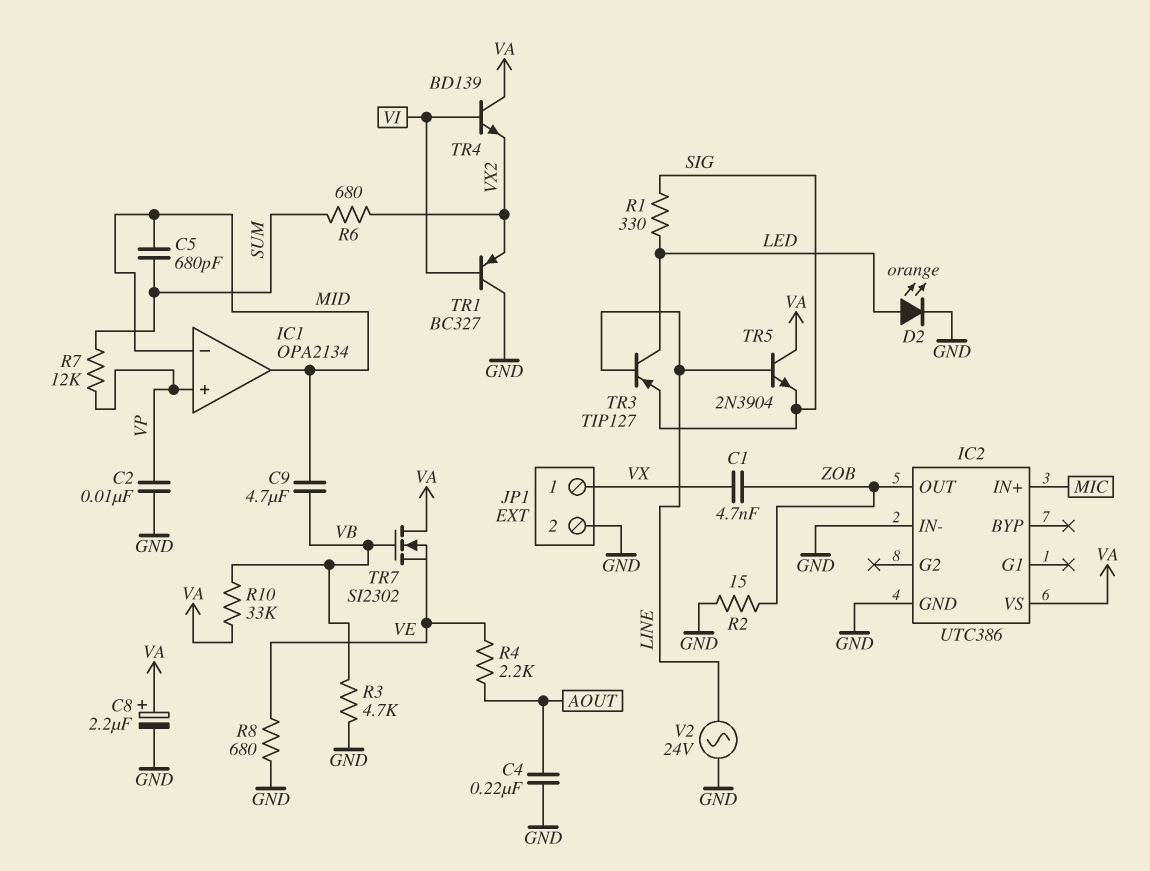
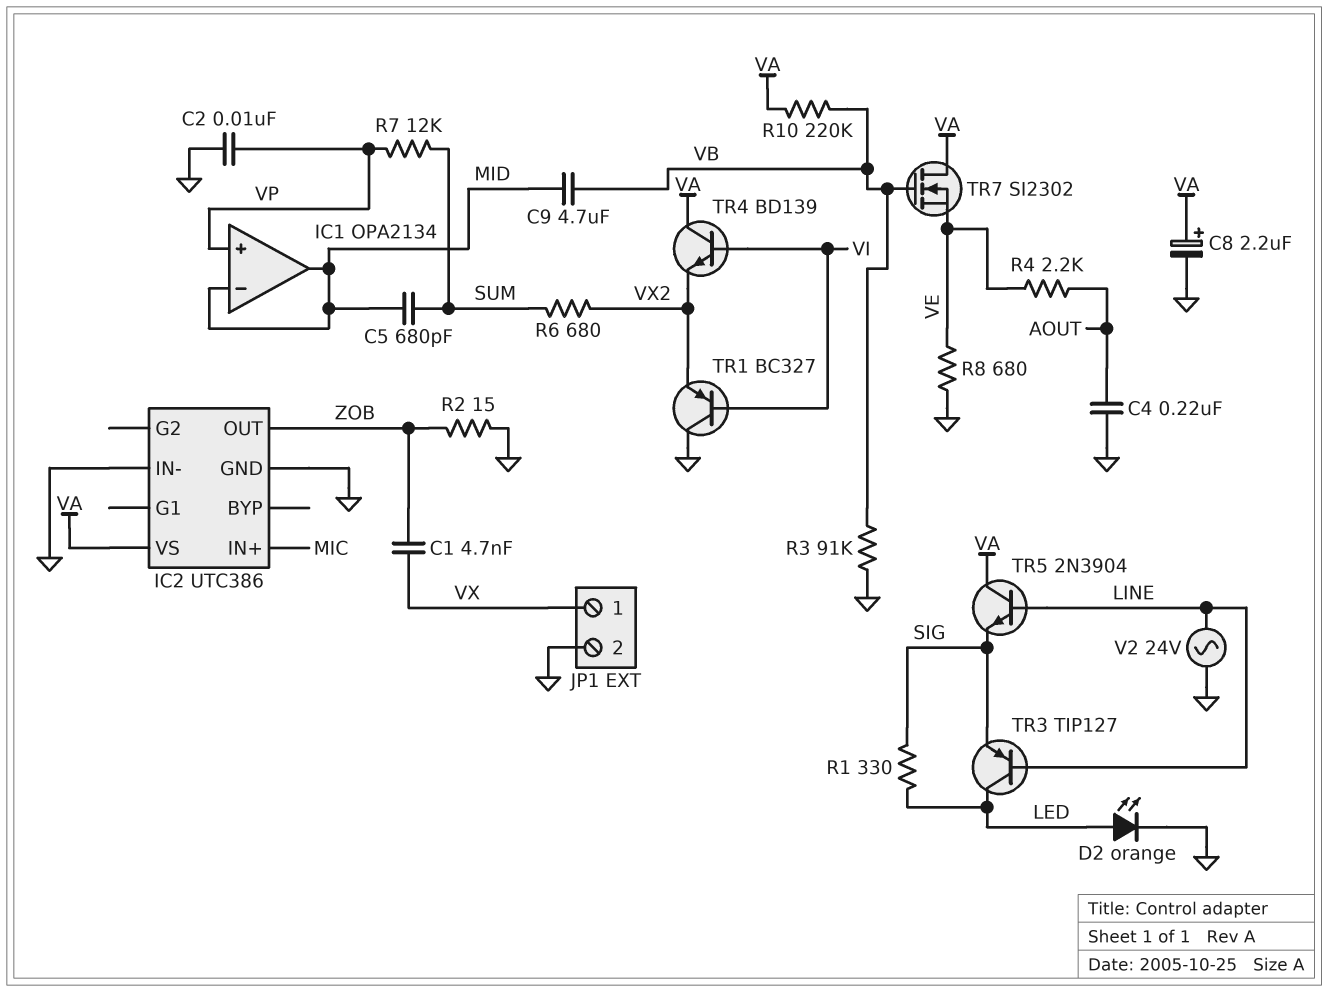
R3: 4.7k (GND, VB) -> 91k (GND, VB)
R10: 33k (VA, VB) -> 220k (VA, VB)

